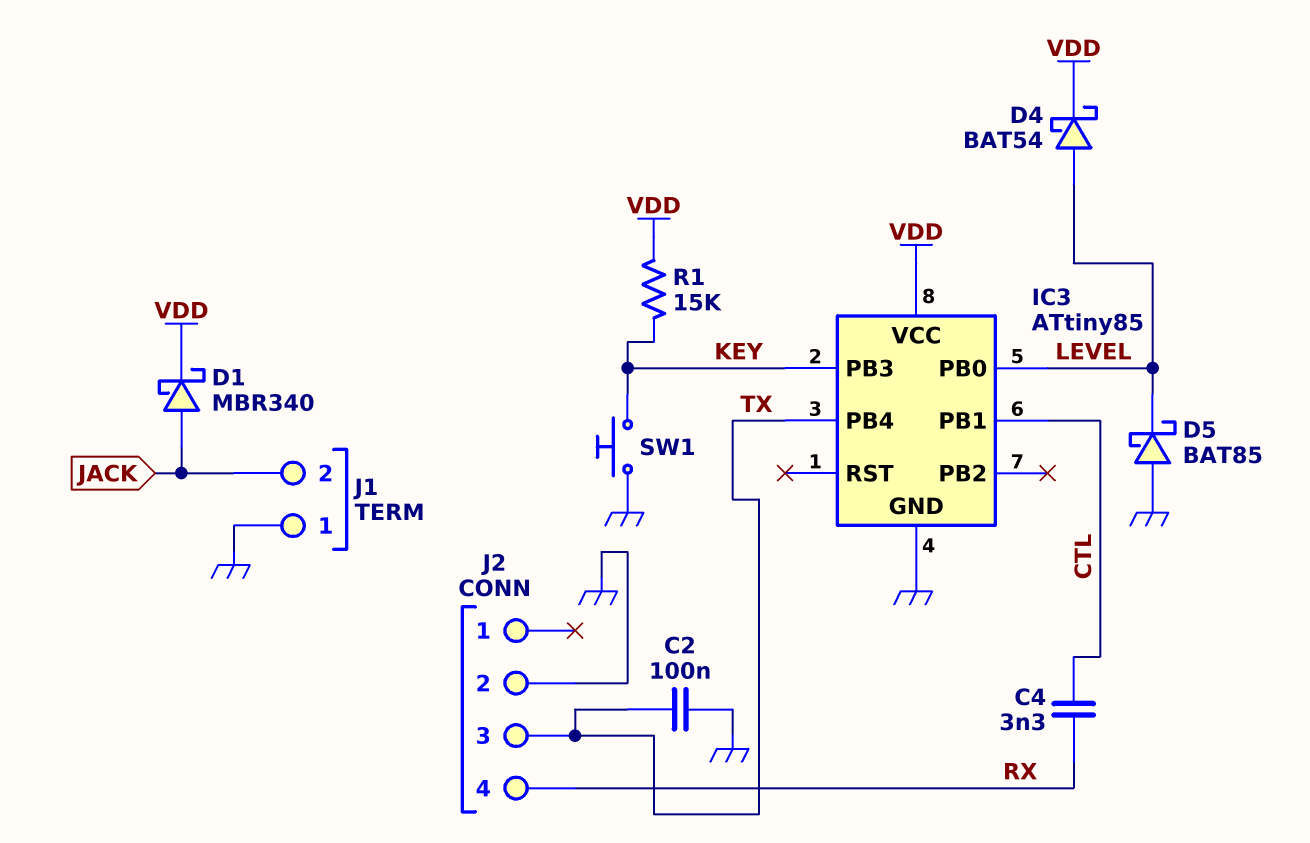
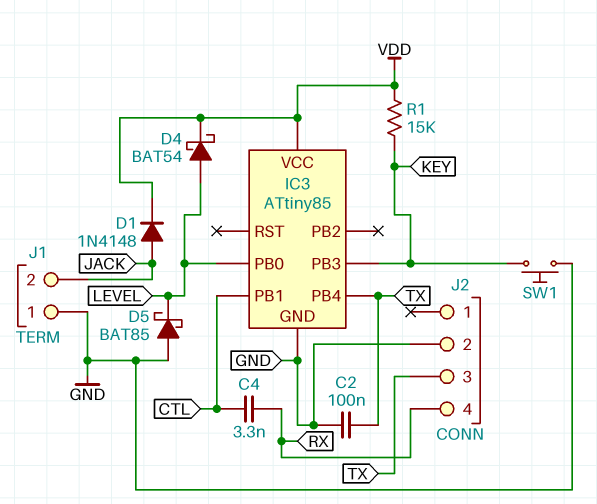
D1: schottky MBR340 (A JACK, K VDD) -> diode 1N4148 (A JACK, K VDD)

